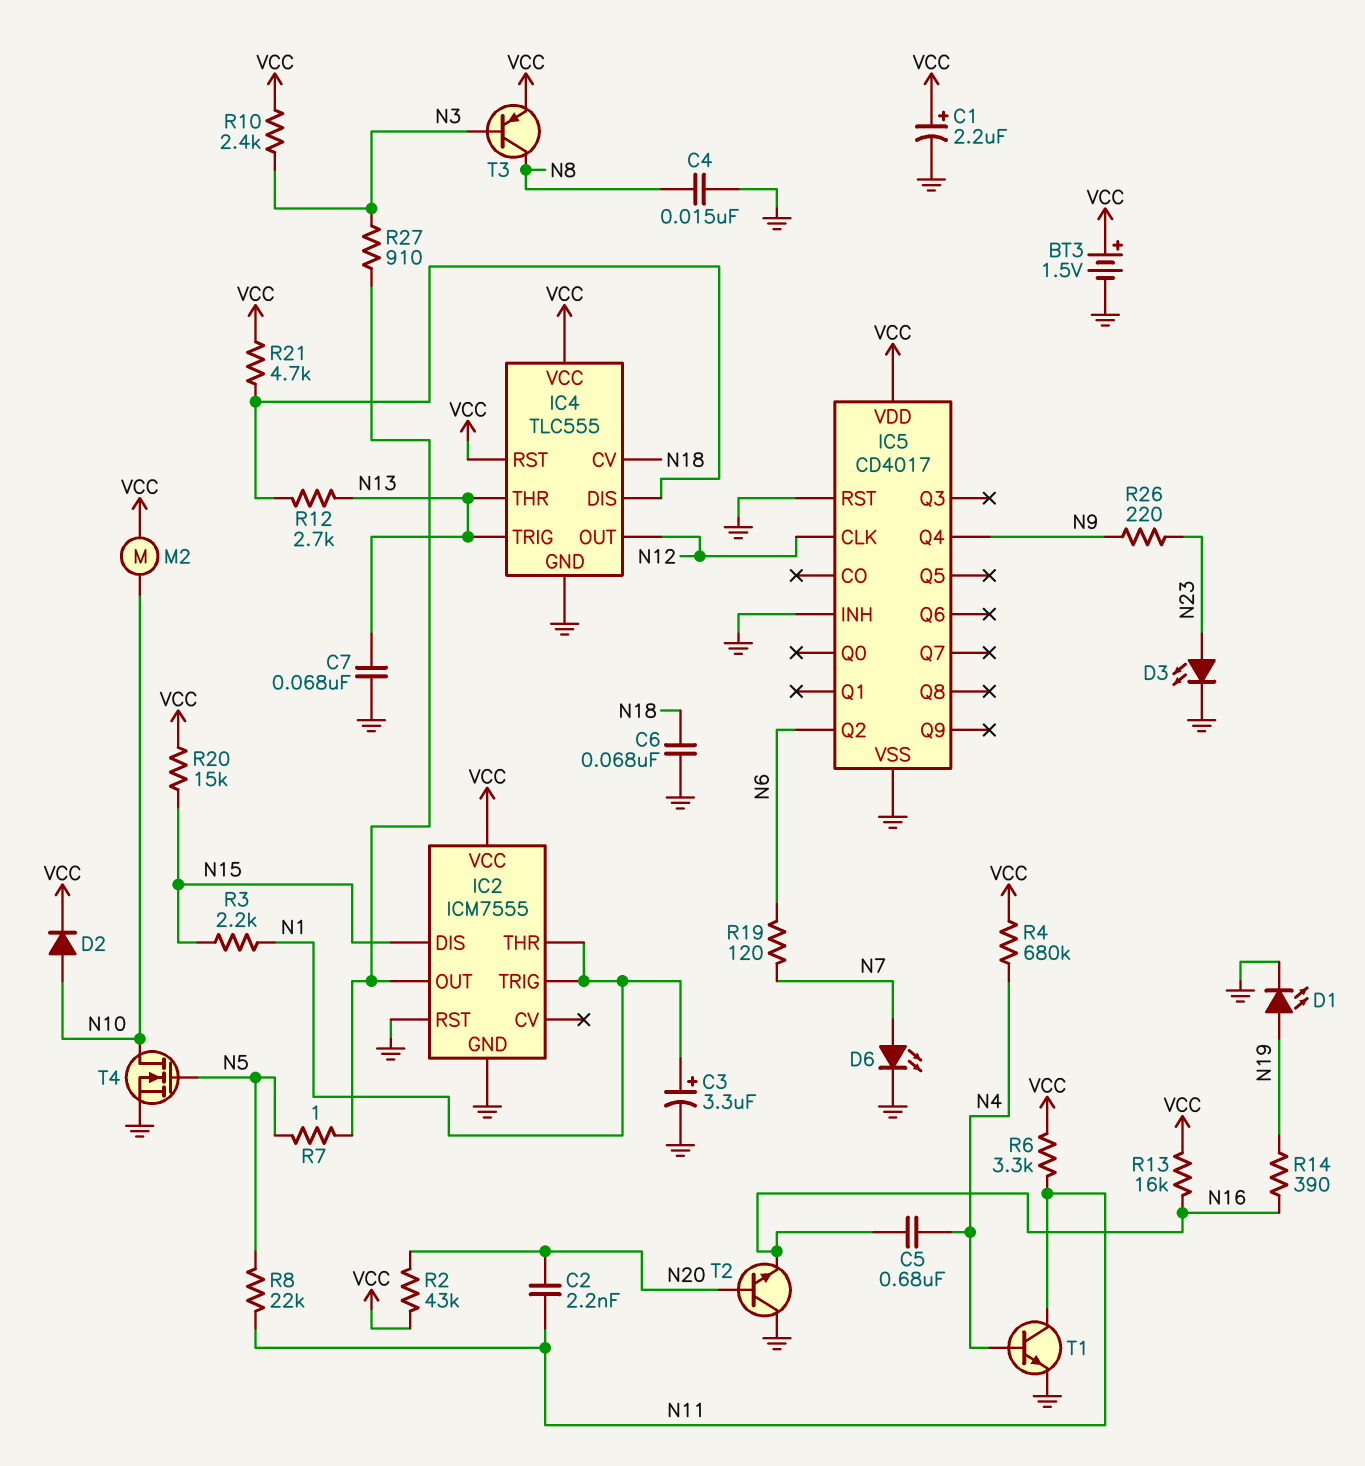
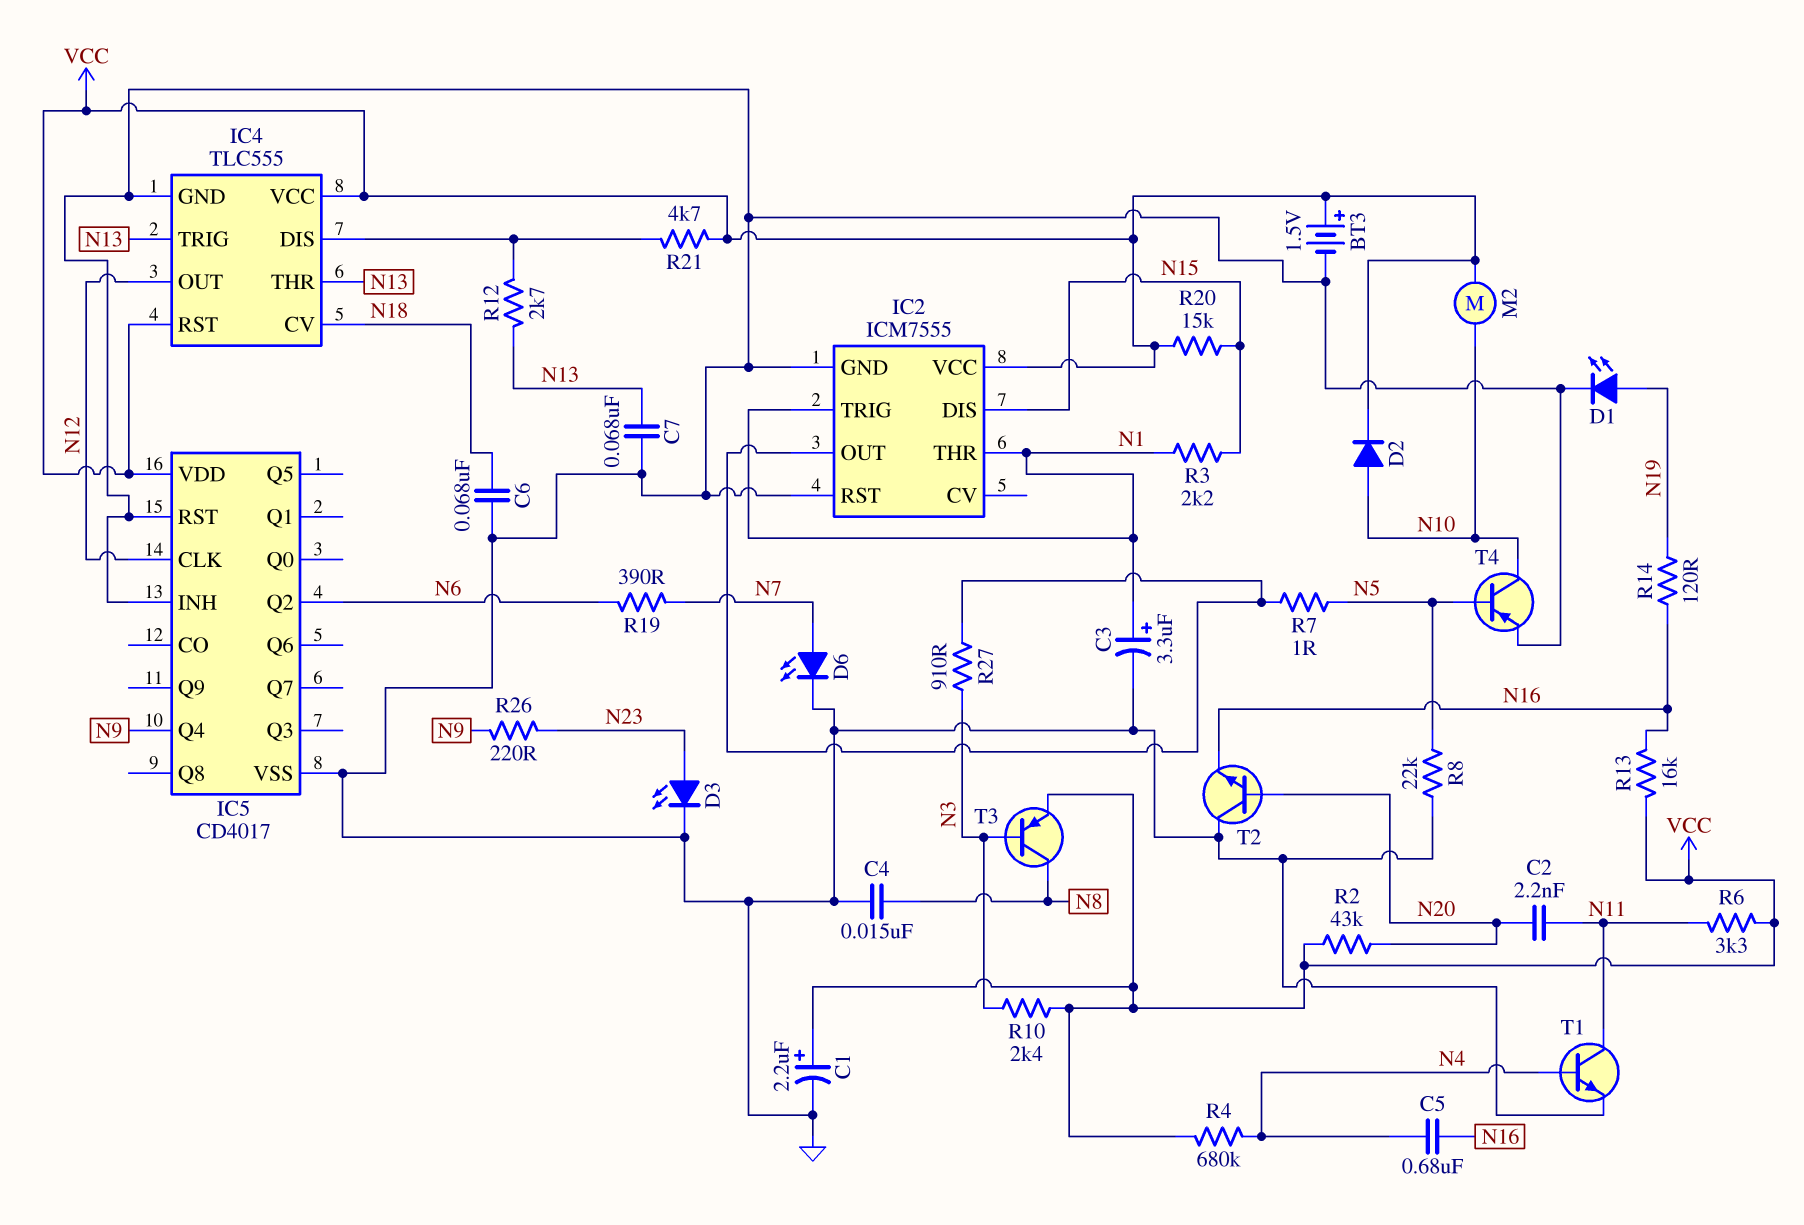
R8: 22k (N5, N11) -> 22k (GND, N5)
R14: 390 (N16, N19) -> 120 (N16, N19)
R19: 120 (N6, N7) -> 390 (N6, N7)
T4: NMOS (G N5, D N10, S GND) -> PNP (B N5, C N10, E GND)

